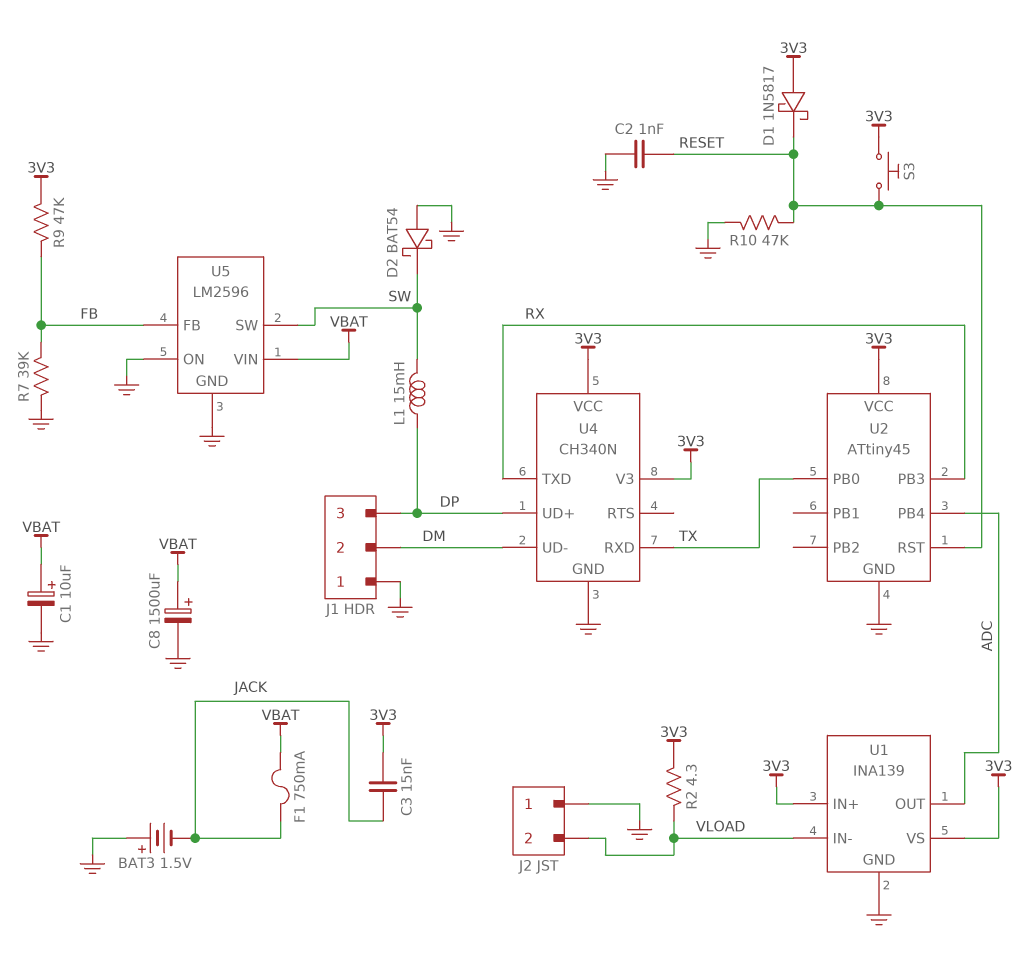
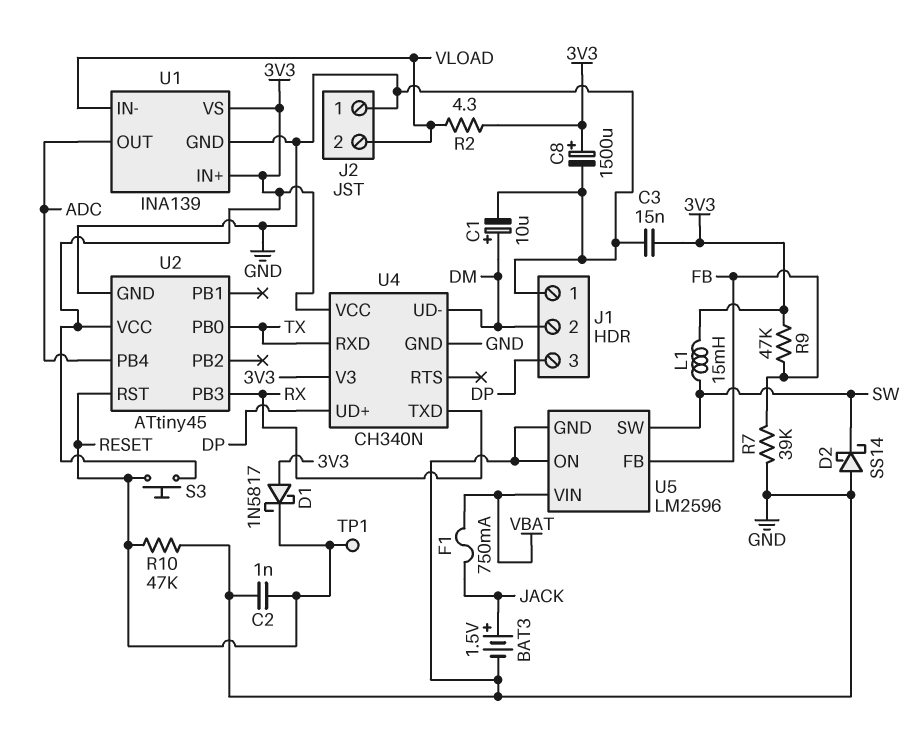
BAT3: 1.5V (plus GND, minus JACK) -> 1.5V (plus JACK, minus GND)
C1: 10uF (plus VBAT, minus GND) -> 10uF (plus DM, minus GND)
C3: 15nF (3V3, JACK) -> 15nF (3V3, GND)
C8: 1500uF (plus VBAT, minus GND) -> 1500uF (plus 3V3, minus GND)
D2: schottky BAT54 (A GND, K SW) -> schottky SS14 (A GND, K SW)
L1: 15mH (DP, SW) -> 15mH (3V3, SW)
TP1: none -> test point (RESET)

